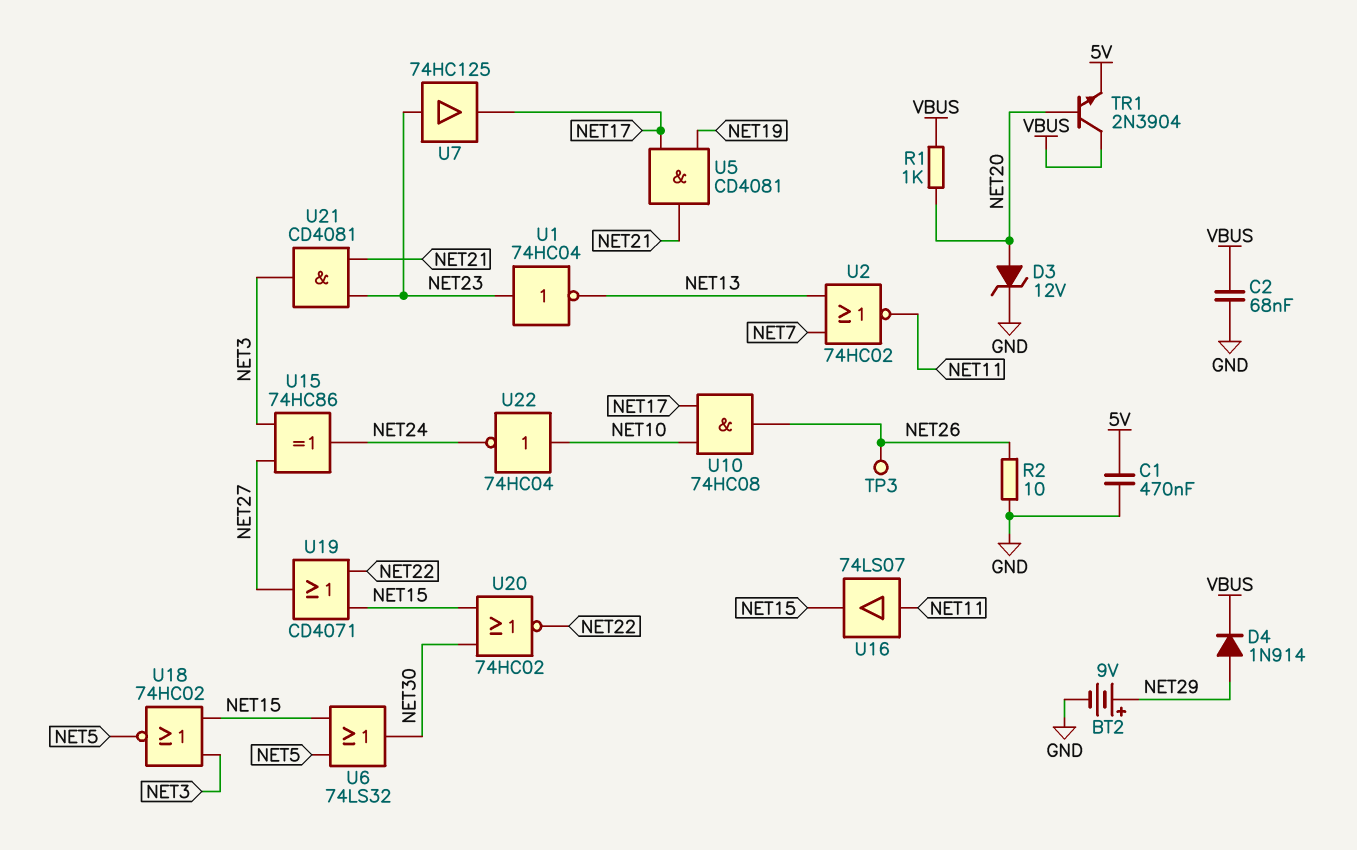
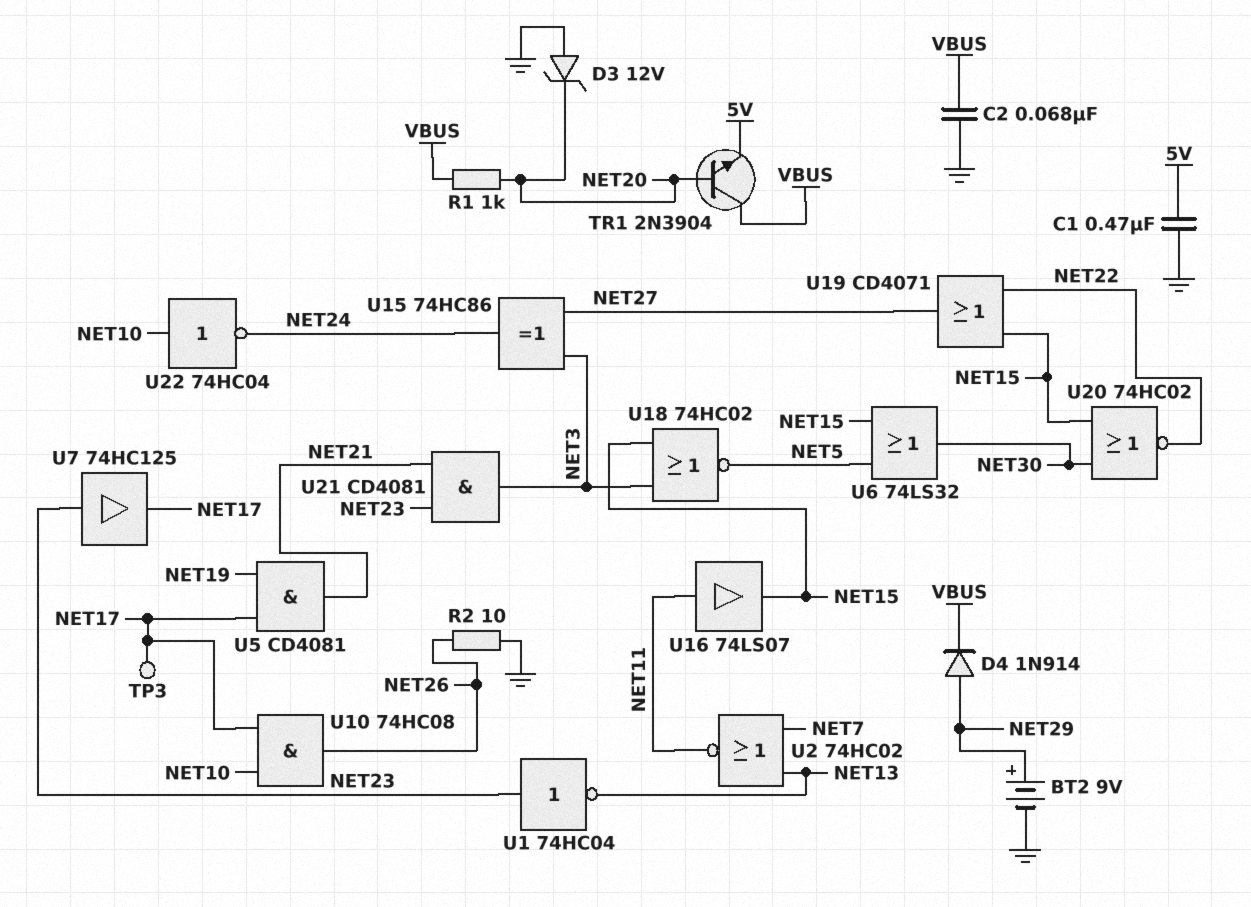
D3: zener 12V (A NET20, K GND) -> zener 12V (A GND, K NET20)
TP3: test point (NET26) -> test point (NET17)

